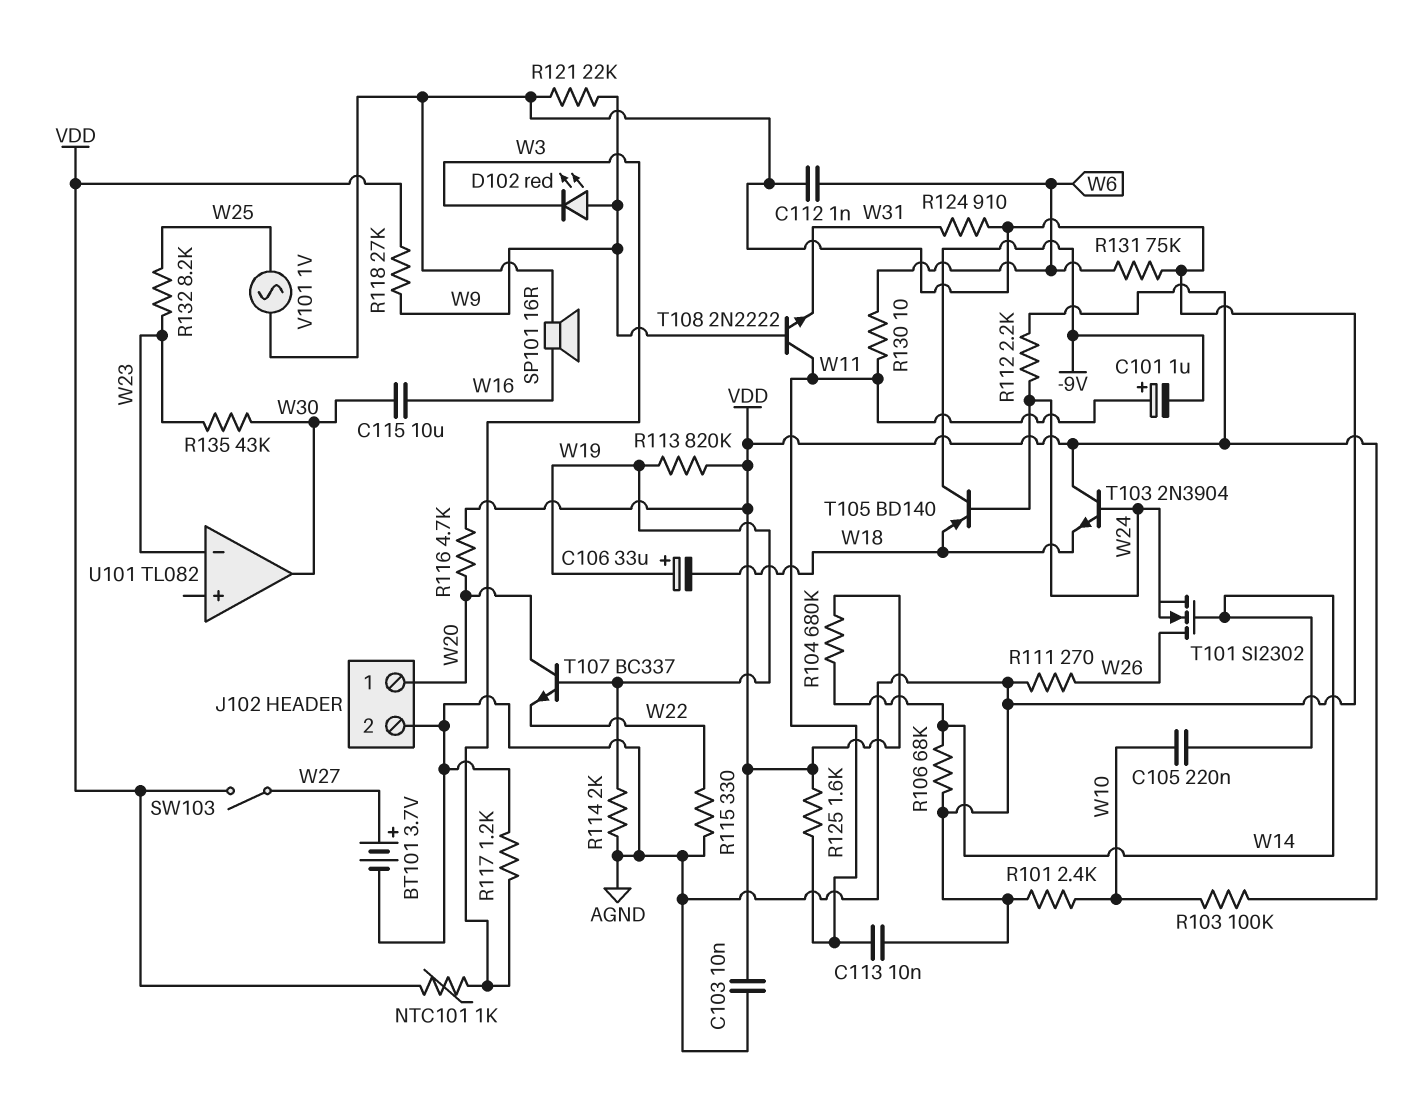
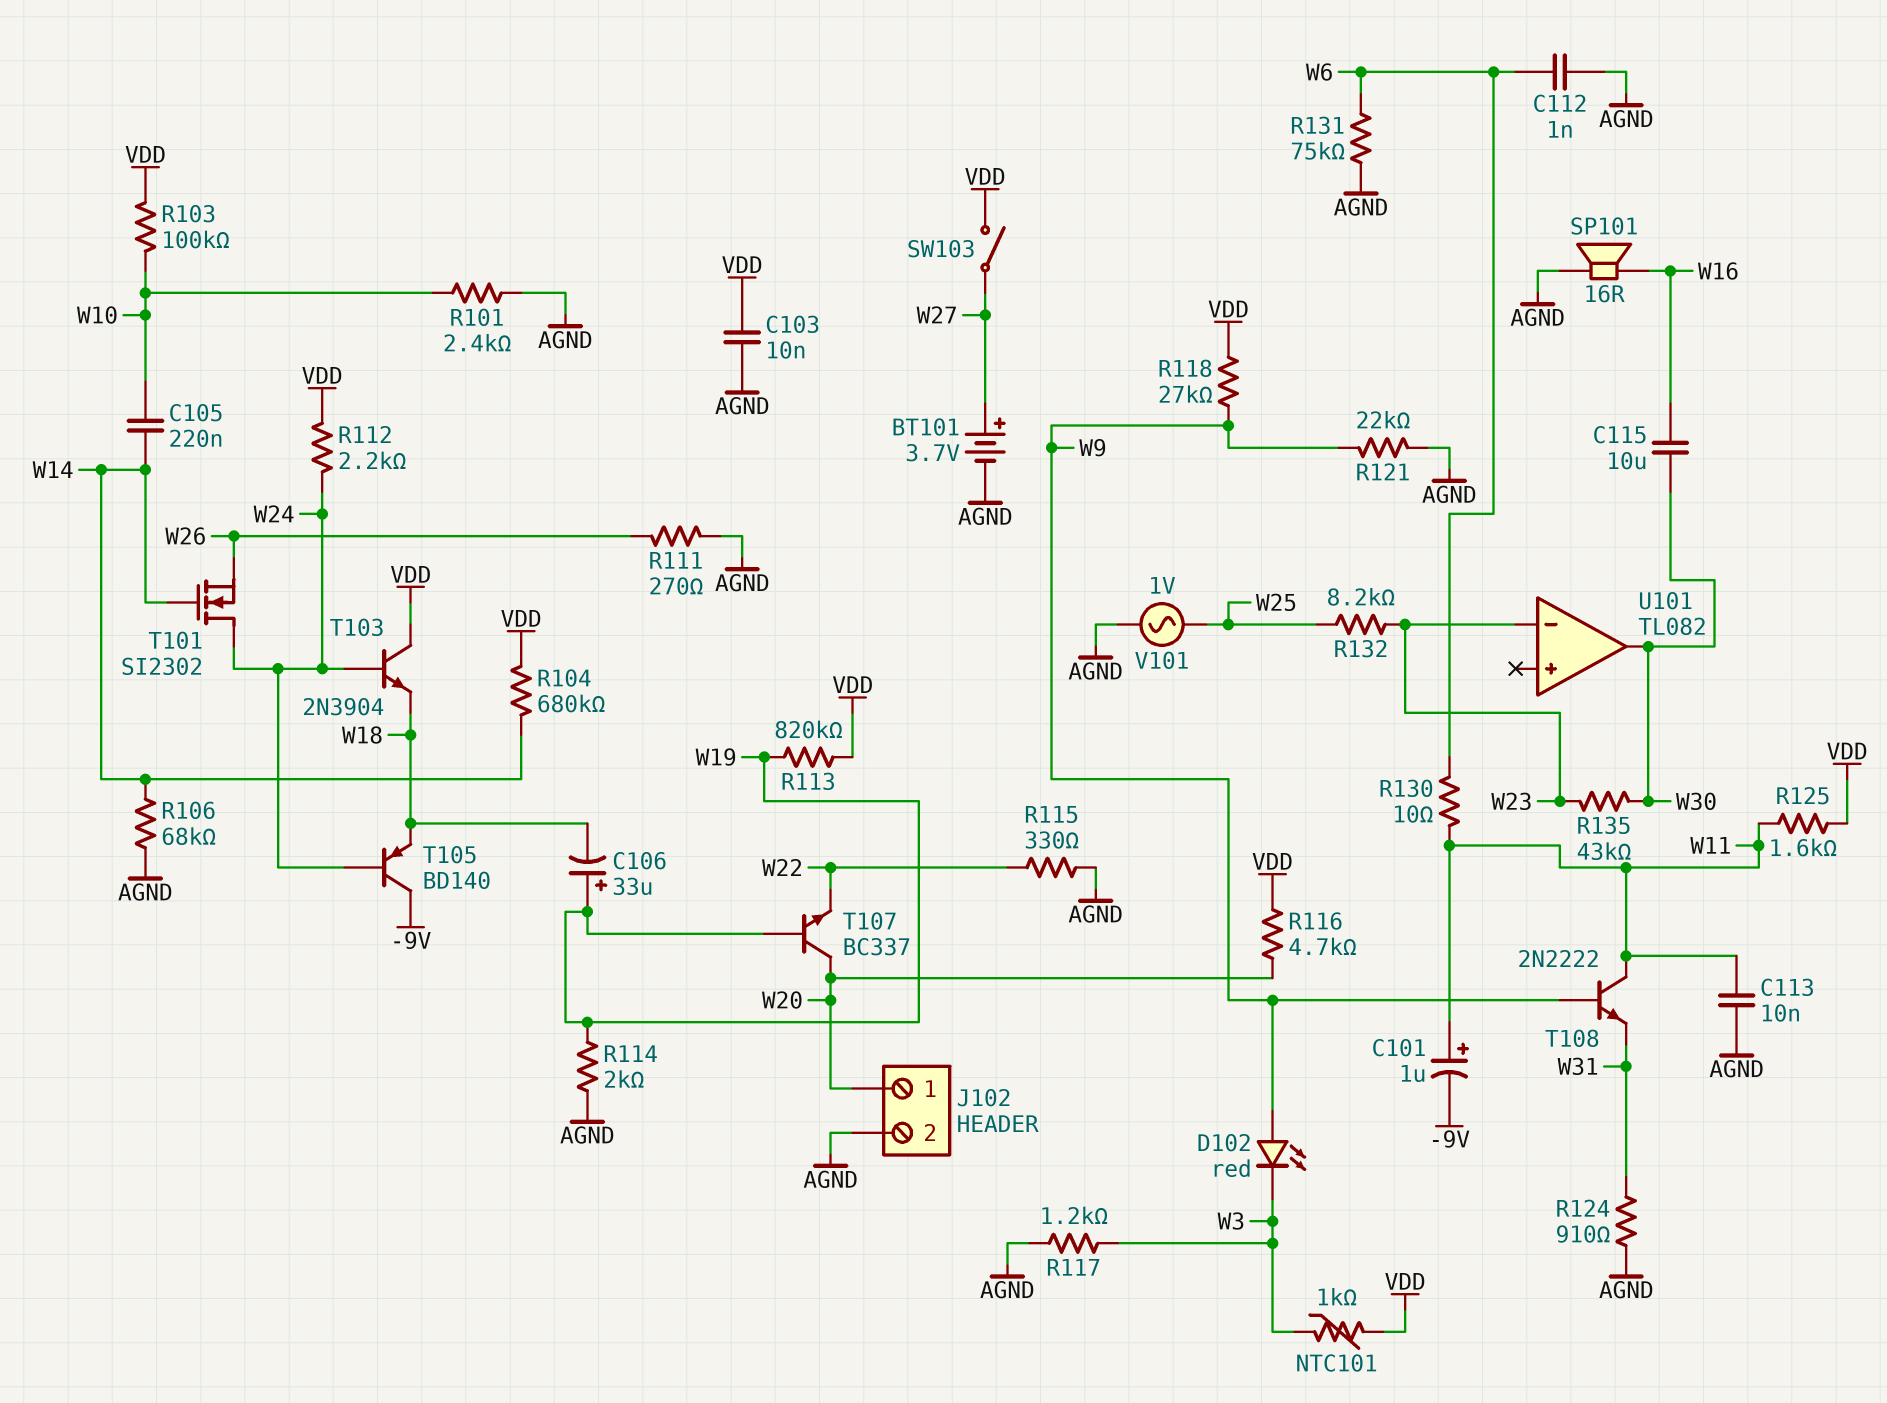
T101: NMOS SI2302 (G W14, D W26, S W24) -> NMOS SI2302 (G W14, D W24, S W26)

